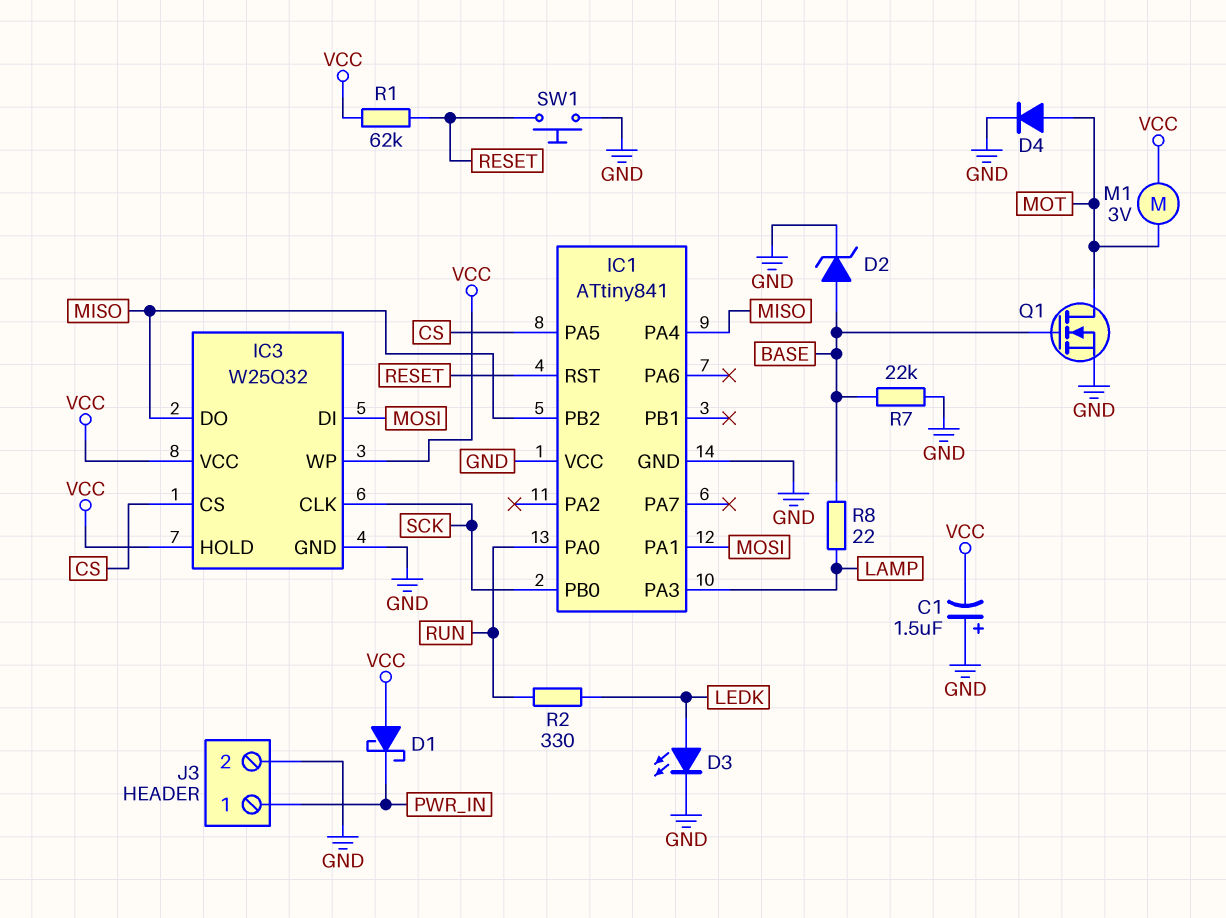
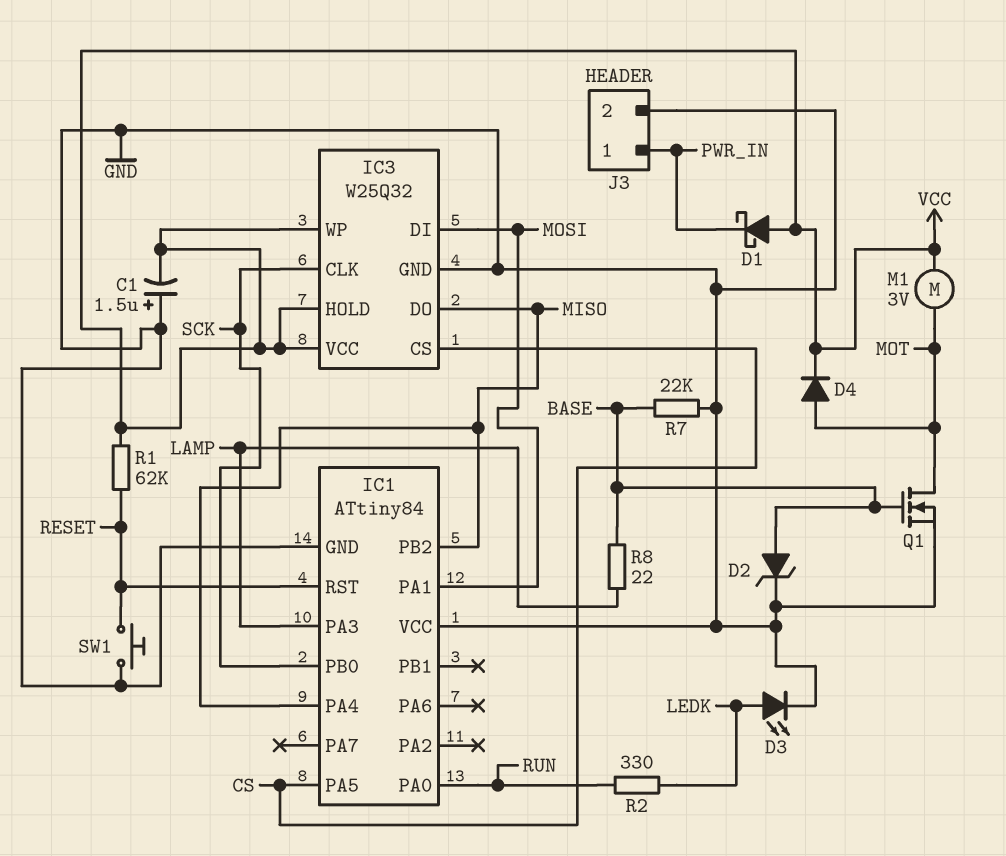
D4: diode (A MOT, K GND) -> diode (A MOT, K VCC)
IC1: ATtiny841 -> ATtiny84

